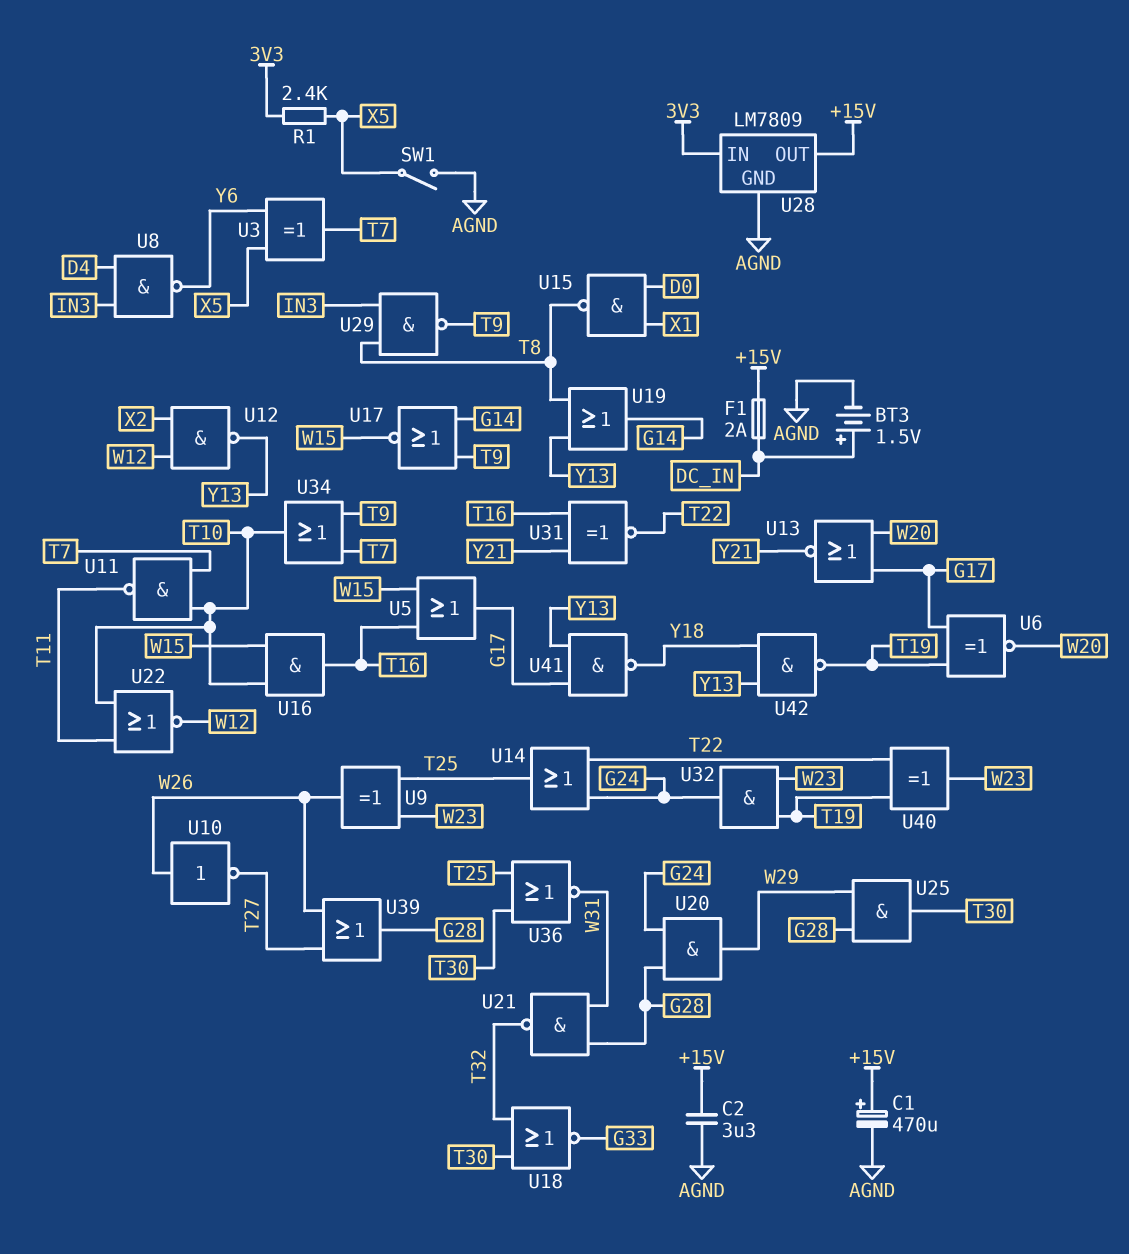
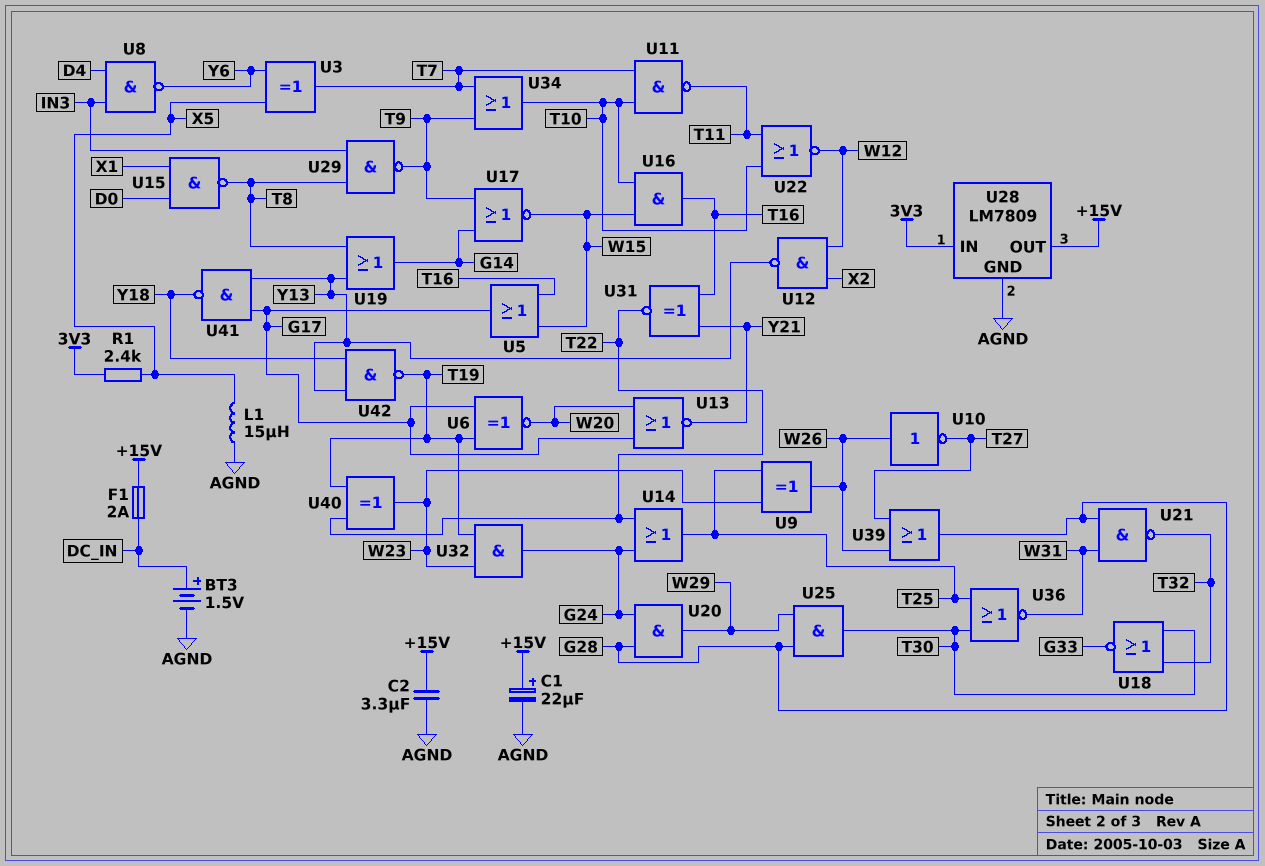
C1: 470uF (plus +15V, minus AGND) -> 22uF (plus +15V, minus AGND)
L1: none -> 15uH (AGND, X5)
SW1: switch (AGND, X5) -> none

